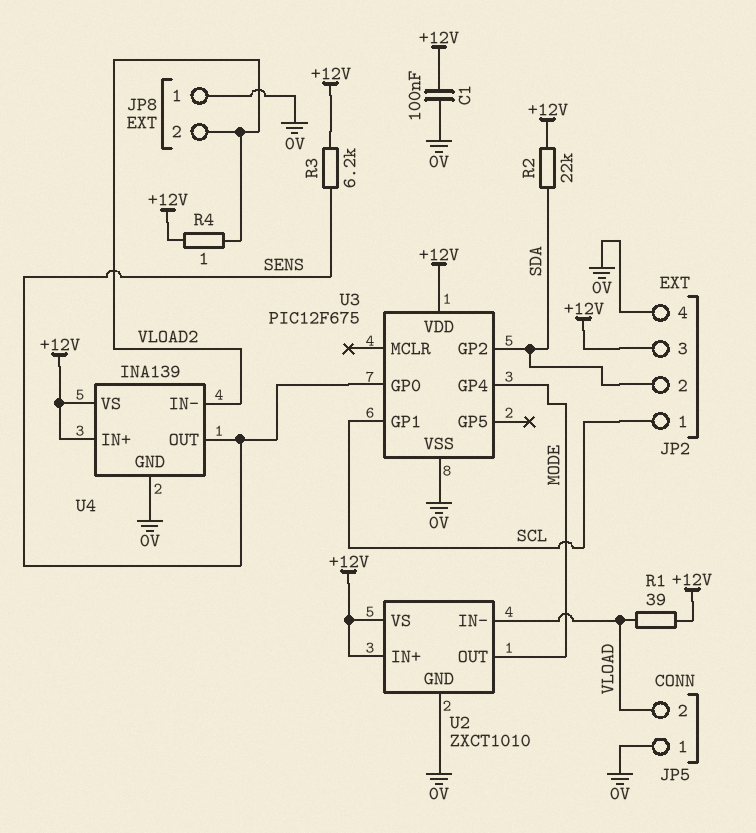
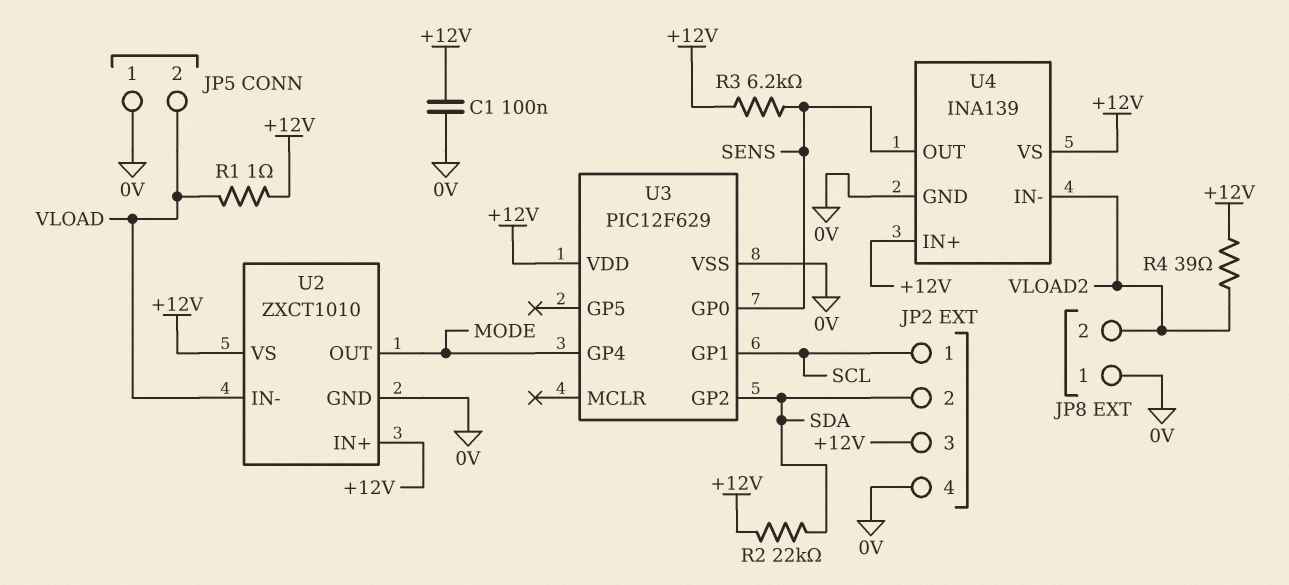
R1: 39 (+12V, VLOAD) -> 1 (+12V, VLOAD)
R4: 1 (+12V, VLOAD2) -> 39 (+12V, VLOAD2)
U3: PIC12F675 -> PIC12F629

